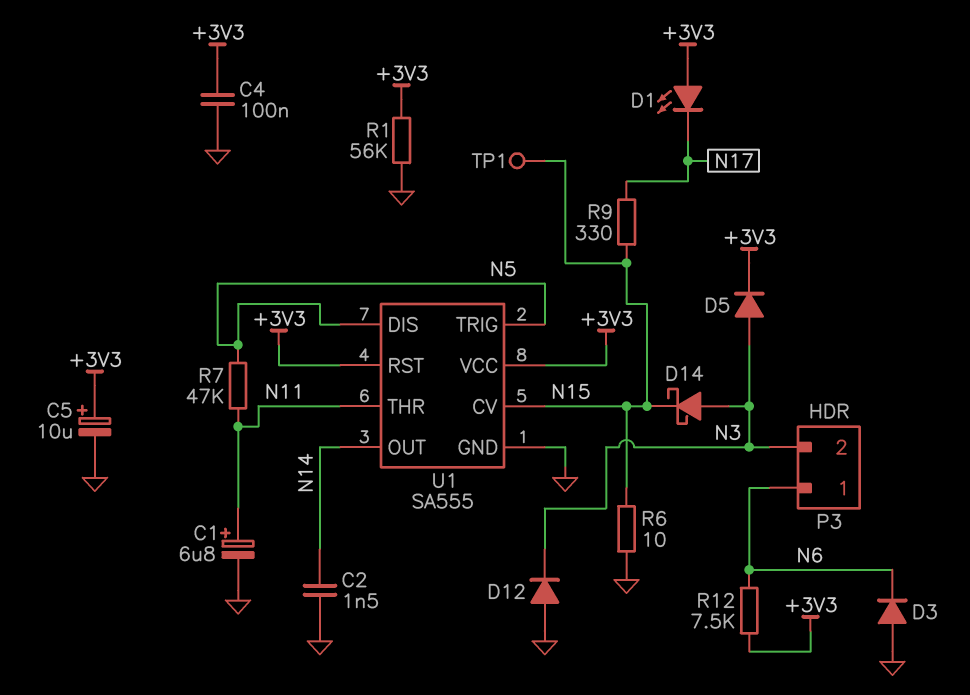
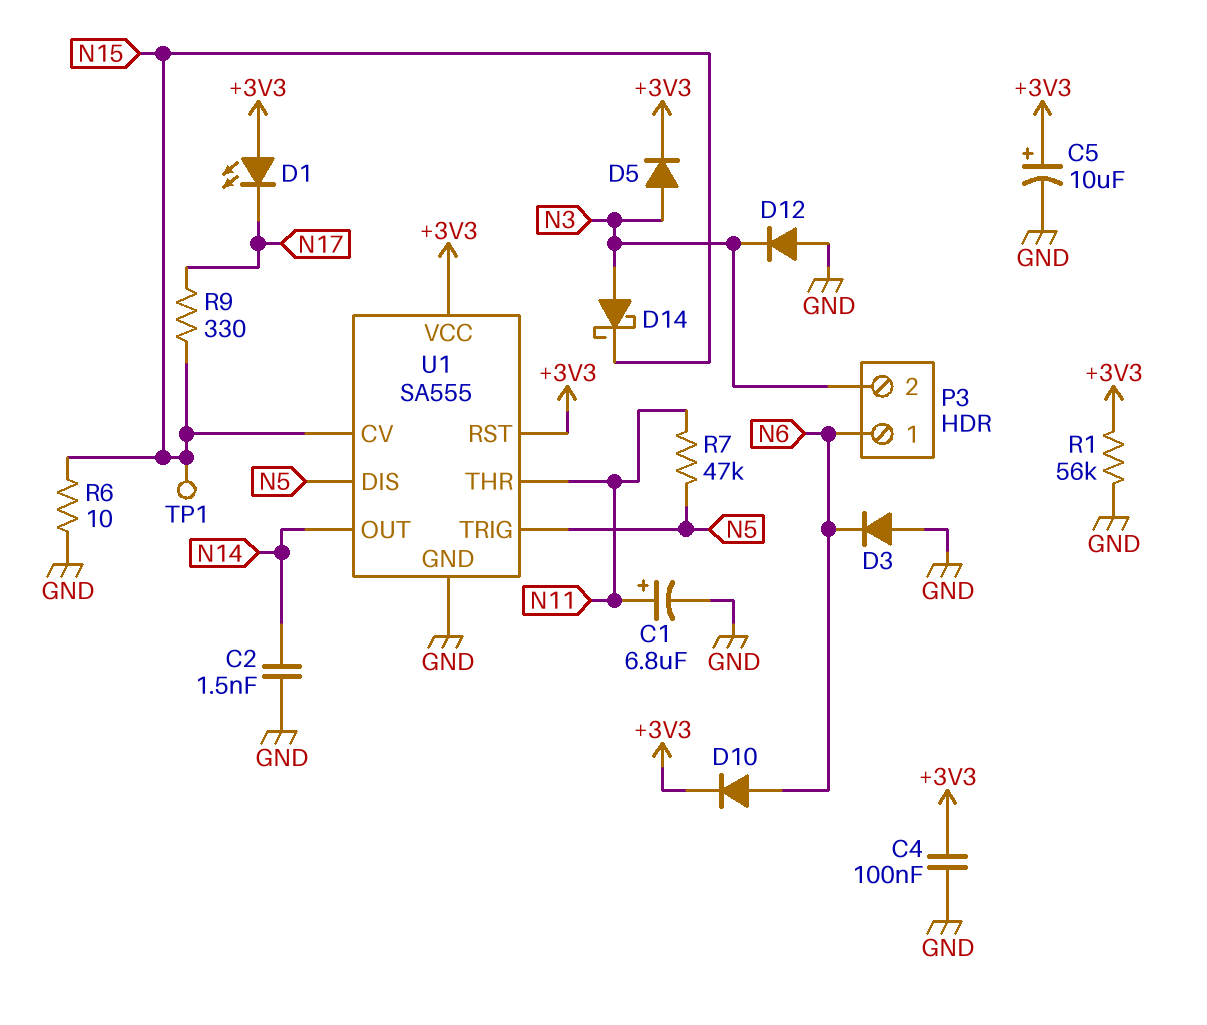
D10: none -> diode (A N6, K +3V3)
R12: 7.5k (+3V3, N6) -> none

